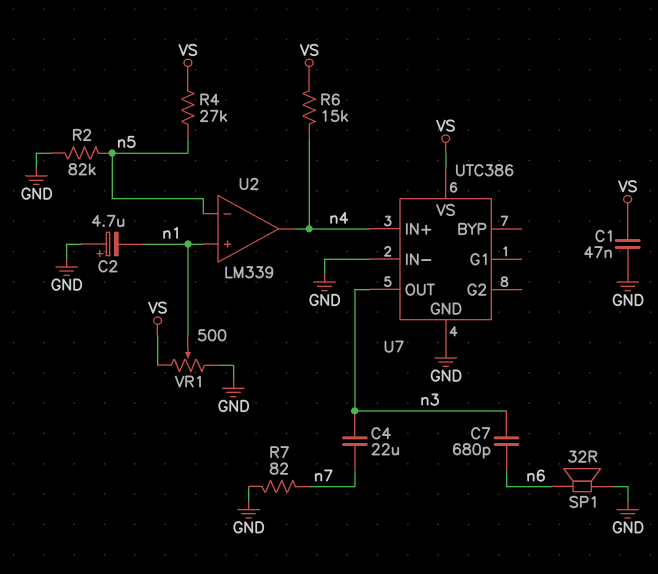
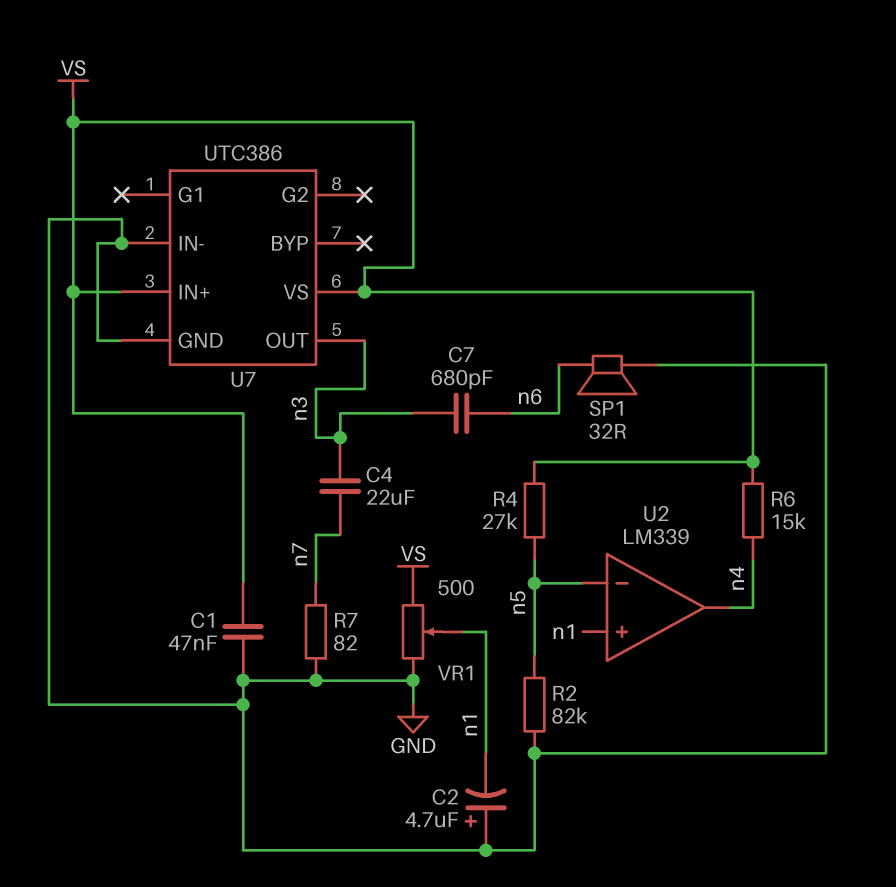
U7 pin IN+: n4 -> VS

